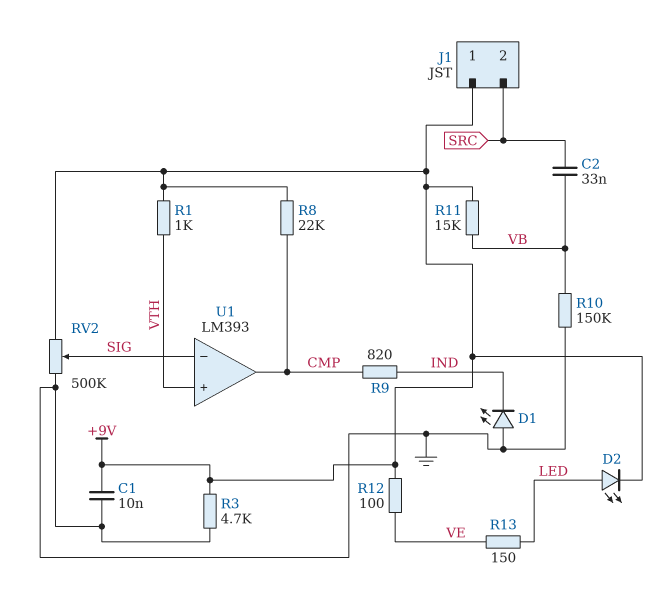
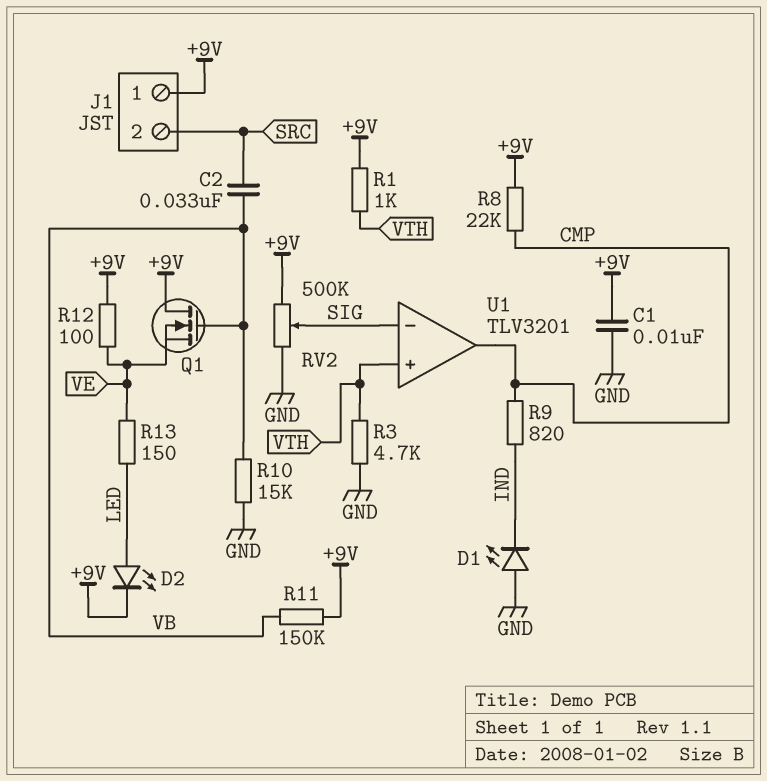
Q1: none -> NMOS (G VB, D +9V, S VE)
R3: 4.7k (+9V, GND) -> 4.7k (GND, VTH)
R10: 150k (GND, VB) -> 15k (GND, VB)
R11: 15k (+9V, VB) -> 150k (+9V, VB)
U1: LM393 -> TLV3201

